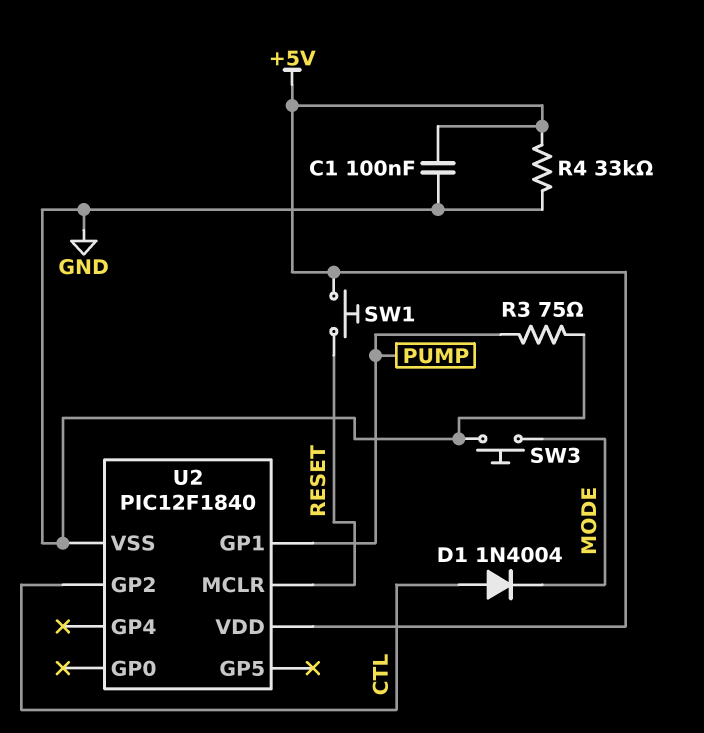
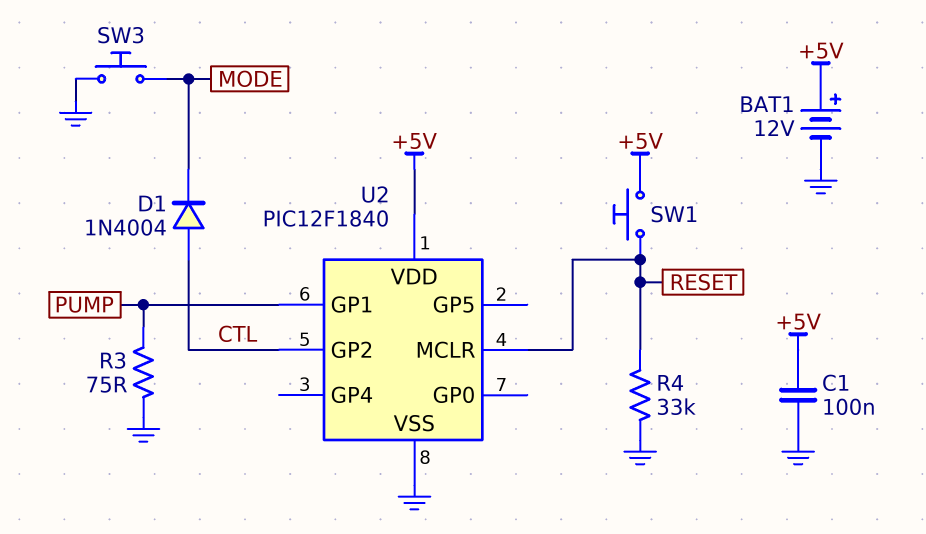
BAT1: none -> 12V (plus +5V, minus GND)
R4: 33k (+5V, GND) -> 33k (GND, RESET)

